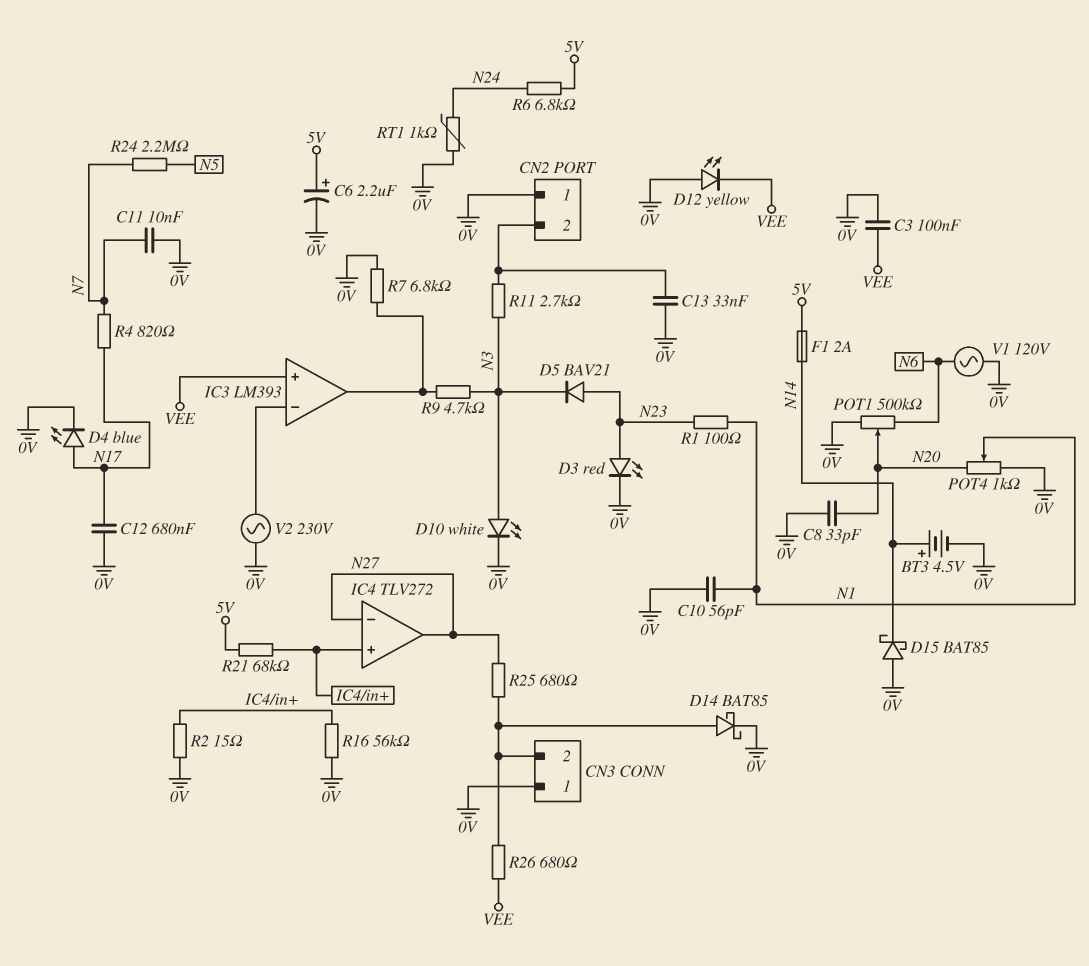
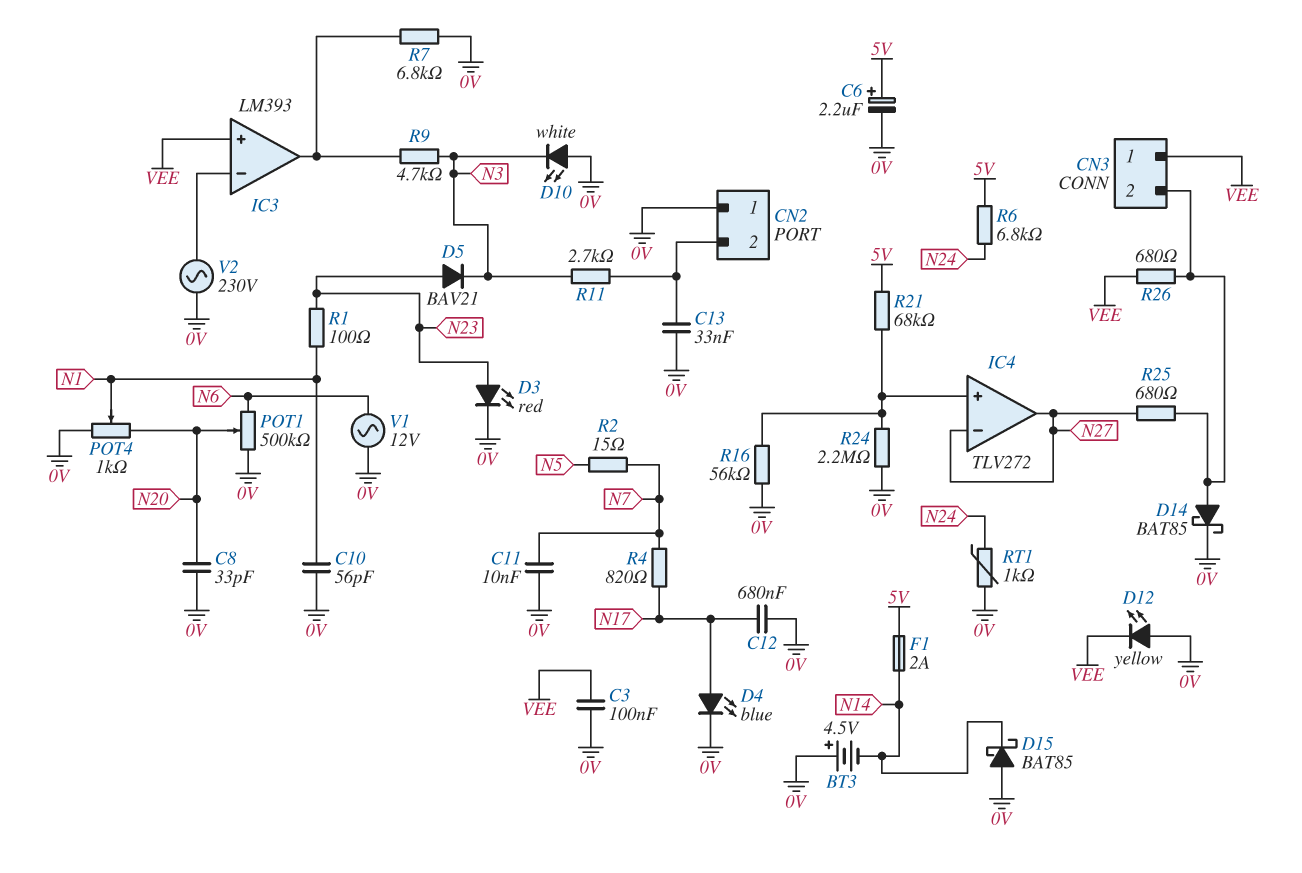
BT3: 4.5V (plus N14, minus 0V) -> 4.5V (plus 0V, minus N14)
CN3 pin 1: 0V -> VEE
D10: LED white (A N3, K 0V) -> LED white (A 0V, K N3)
R2: 15 (0V, IC4/in+) -> 15 (N5, N7)
R24: 2.2M (N5, N7) -> 2.2M (0V, IC4/in+)
V1: AC 120V (0V, N6) -> AC 12V (0V, N6)

